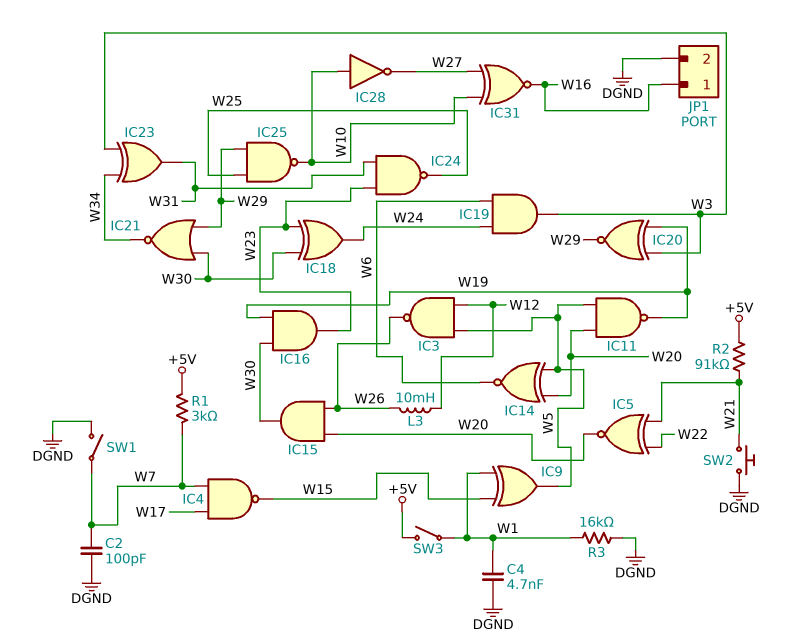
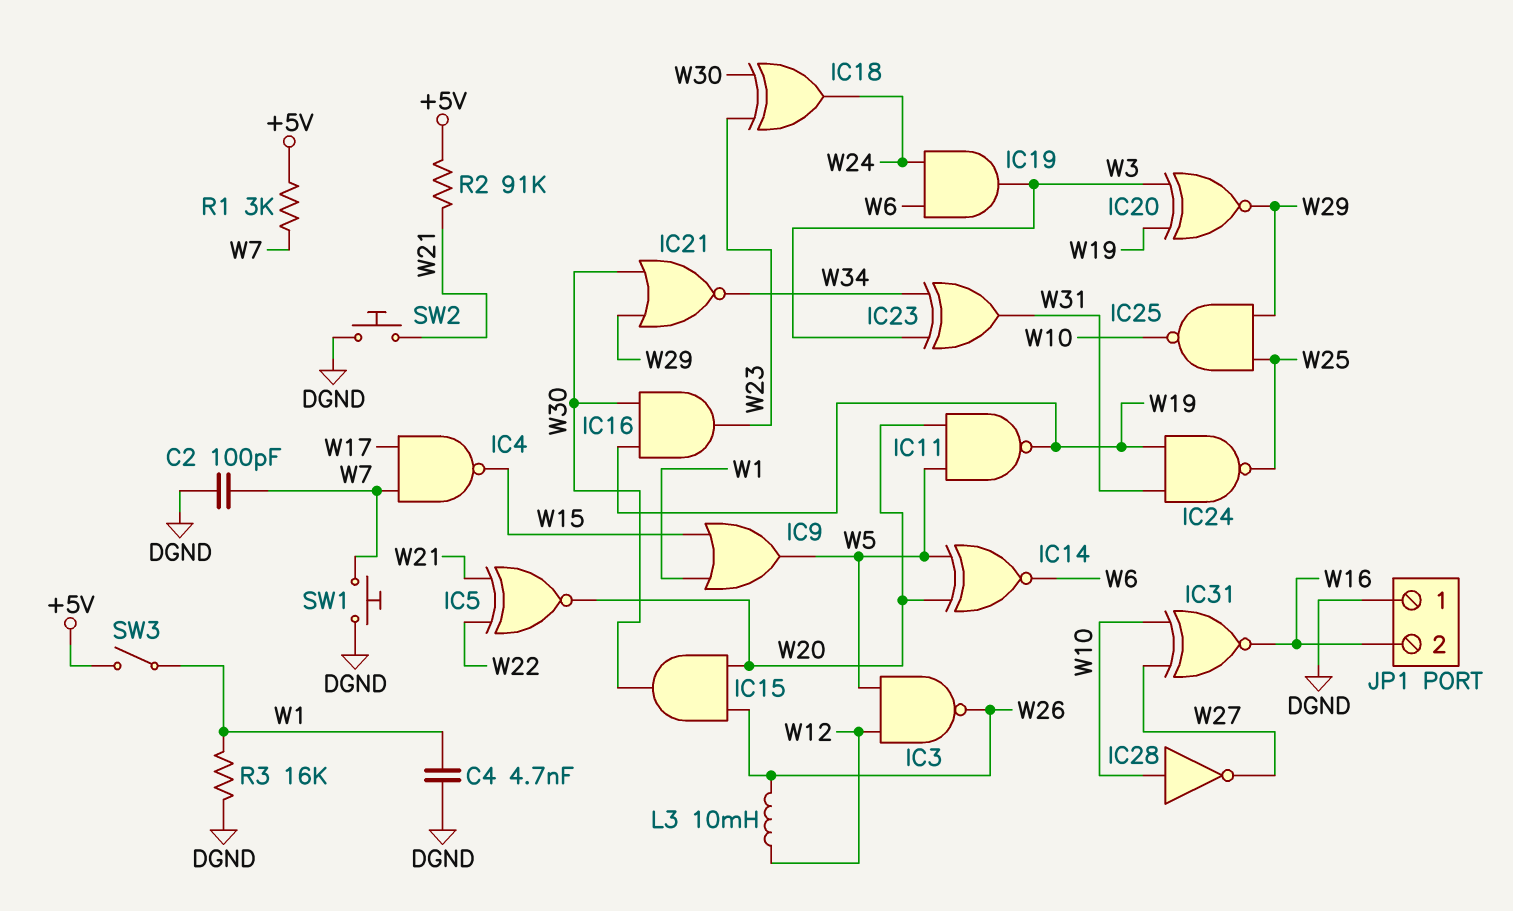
IC9: XOR (in W1, in W15, out W5) -> OR (in W1, in W15, out W5)
IC24: NAND (in W23, in W31, out W25) -> NAND (in W19, in W31, out W25)
JP1 pin 1: W16 -> DGND
JP1 pin 2: DGND -> W16
SW1: switch (DGND, W7) -> button (DGND, W7)

